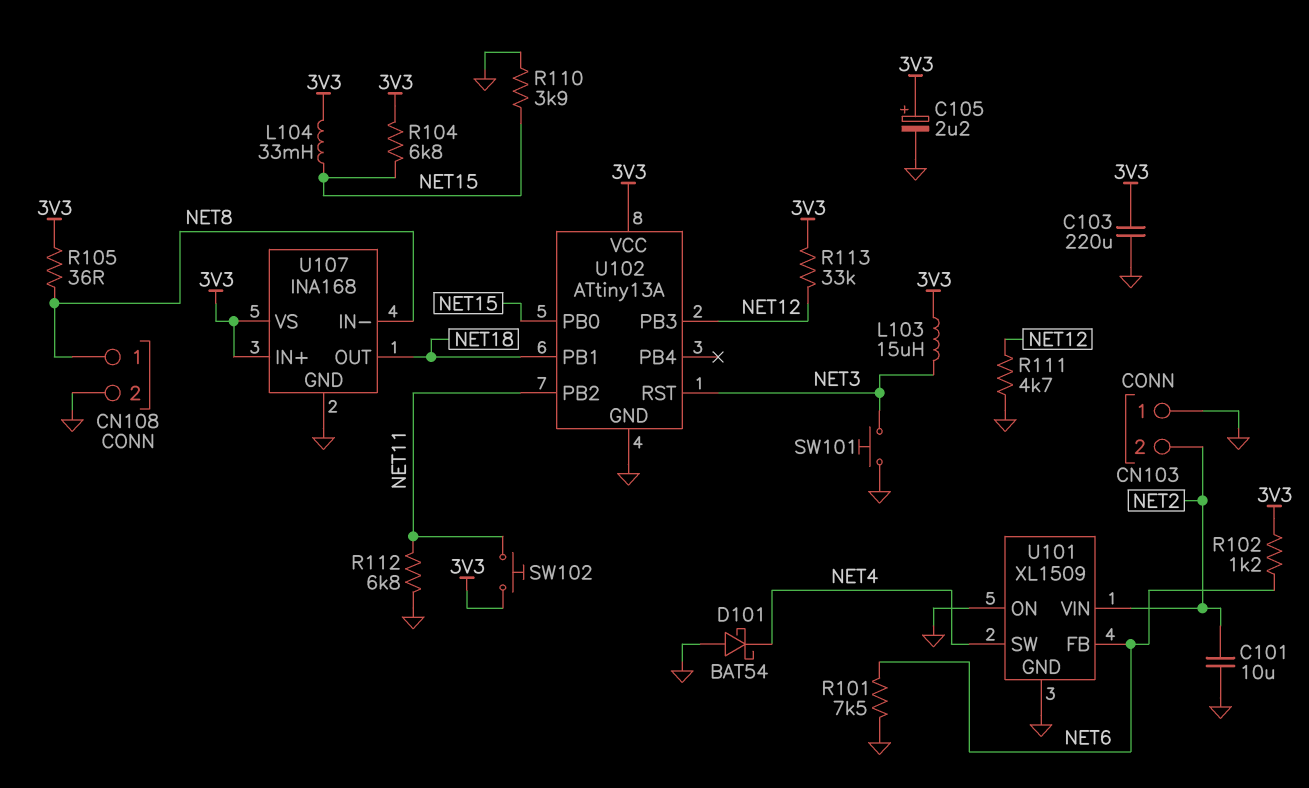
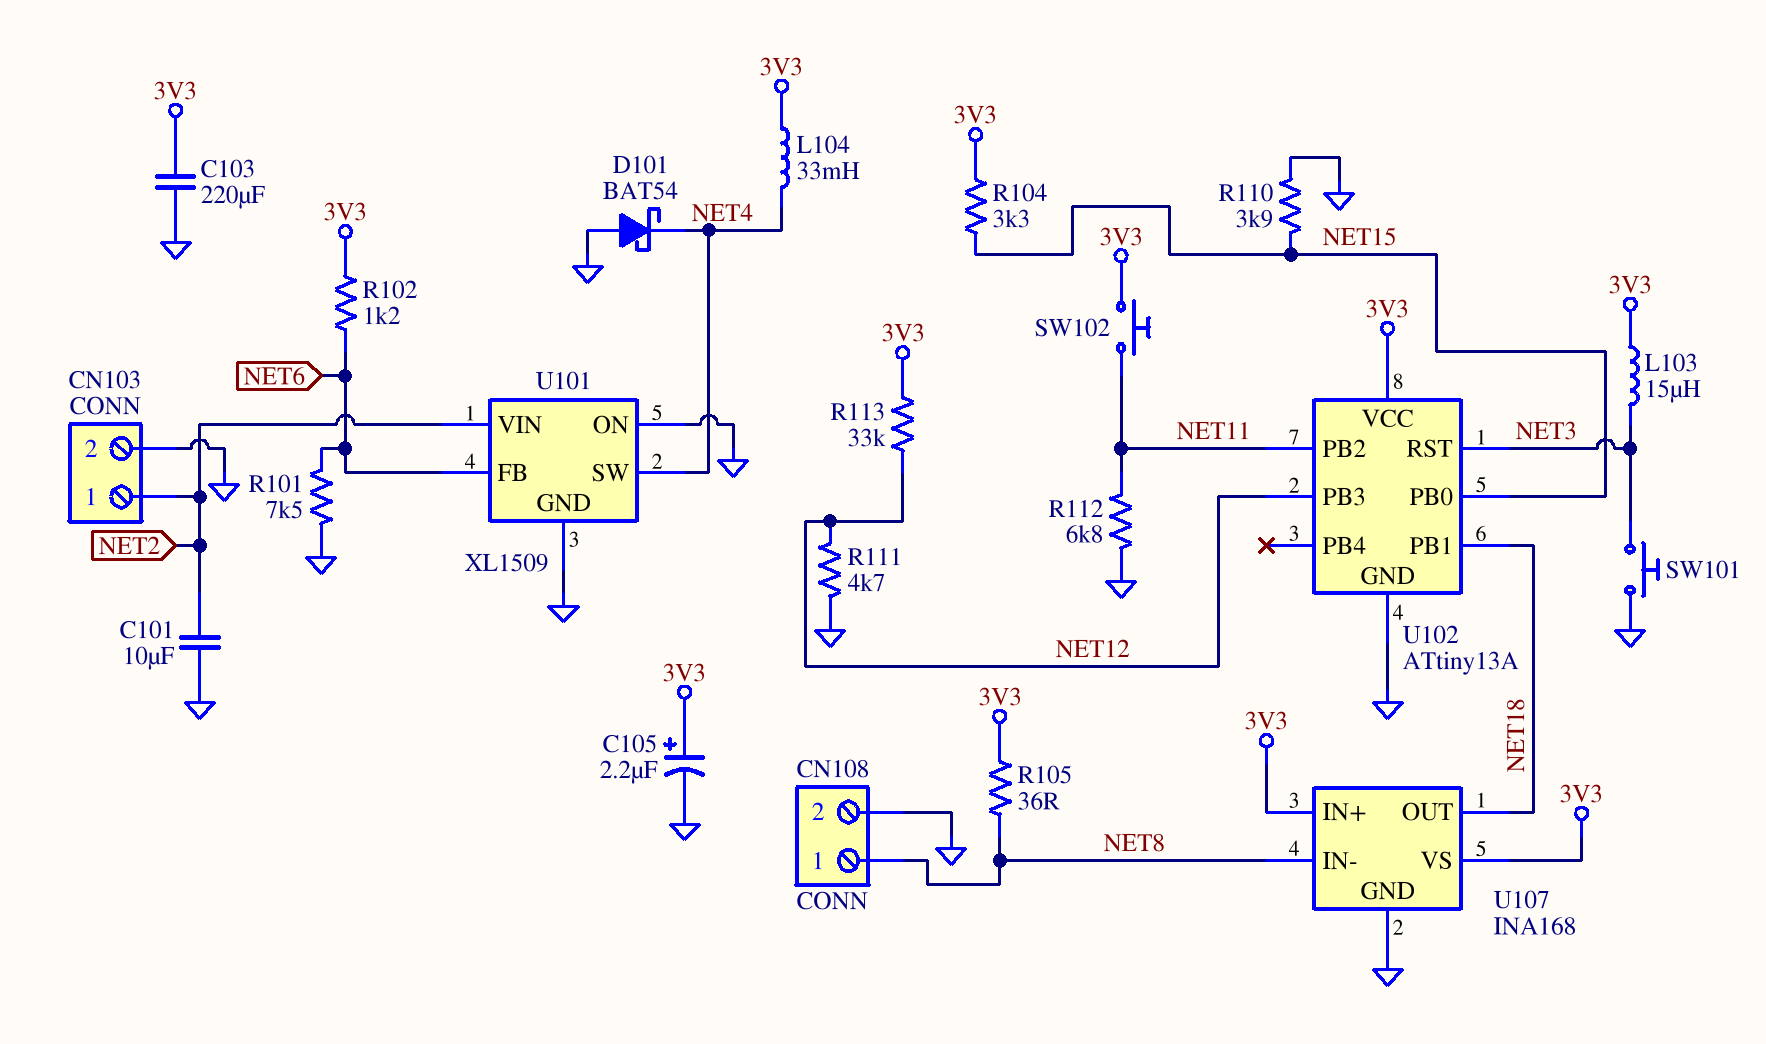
CN103 pin 1: GND -> NET2
CN103 pin 2: NET2 -> GND
L104: 33mH (3V3, NET15) -> 33mH (3V3, NET4)
R104: 6.8k (3V3, NET15) -> 3.3k (3V3, NET15)

